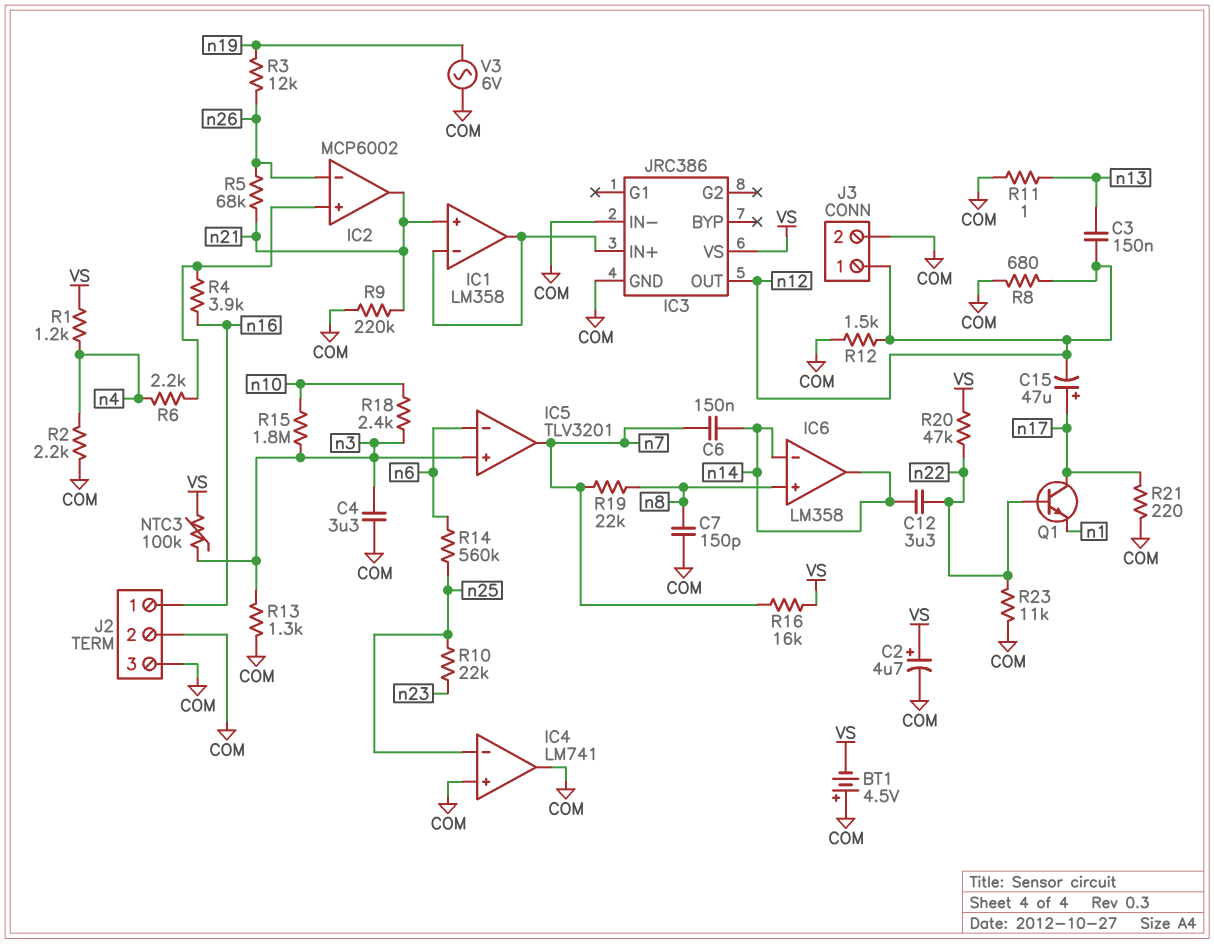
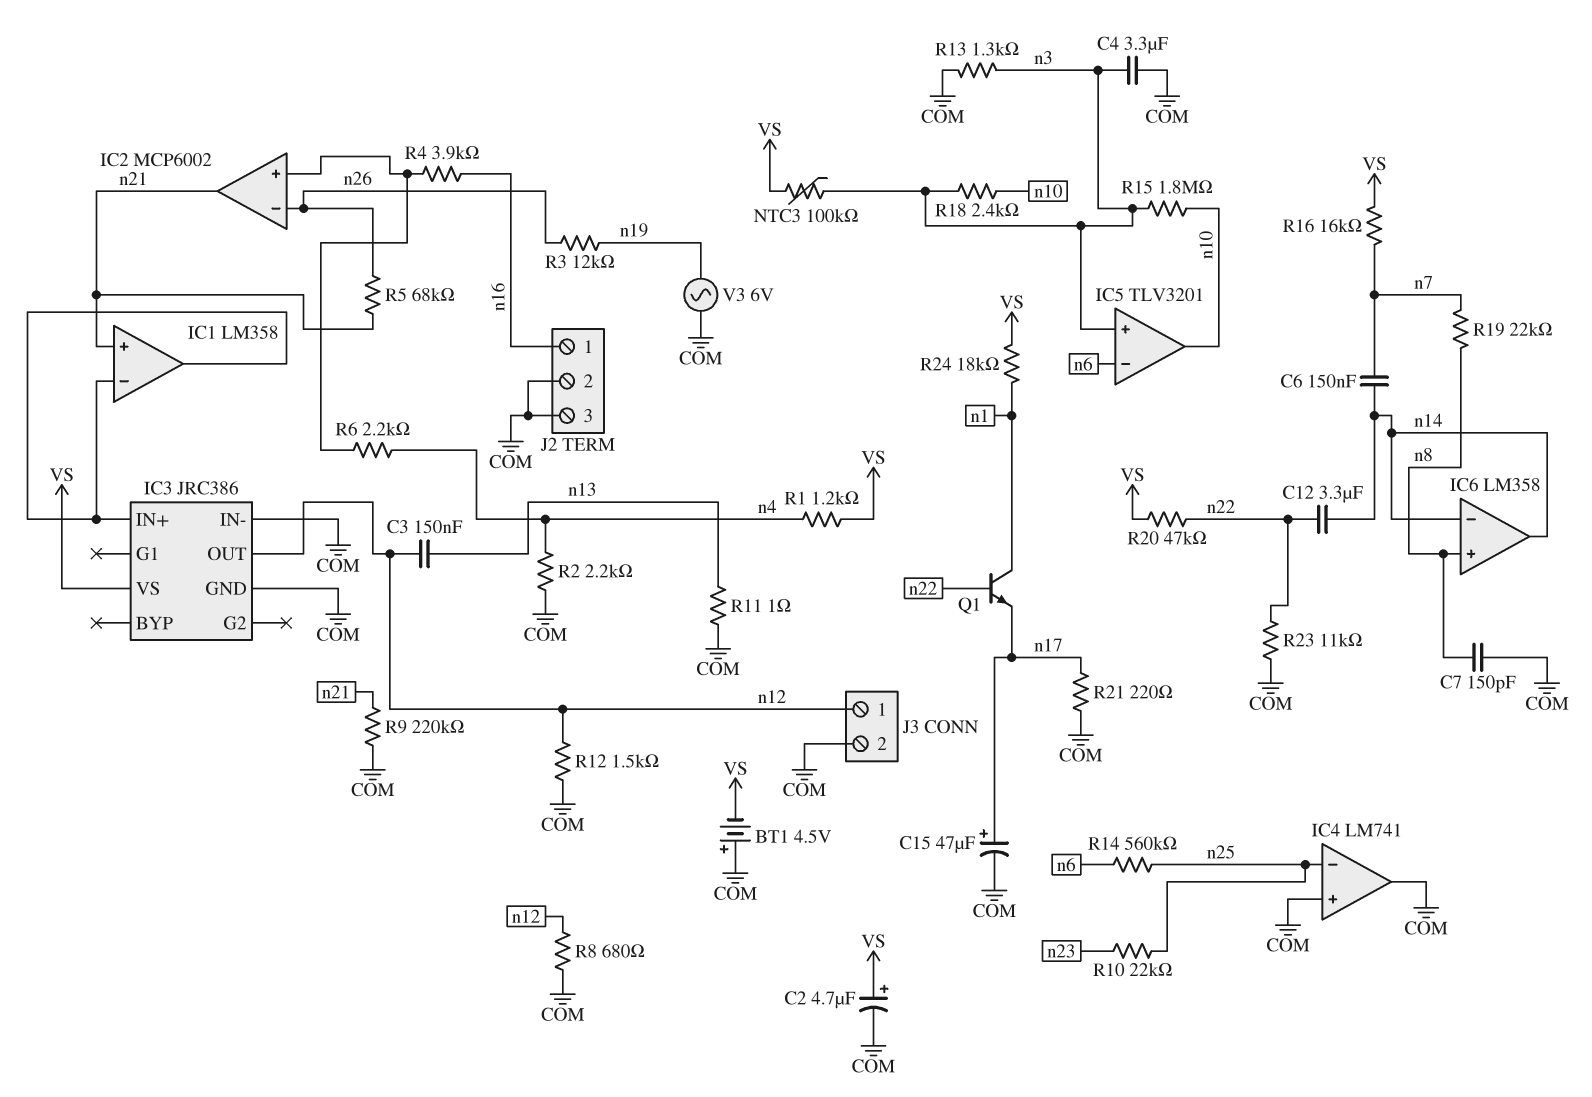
C15: 47uF (plus n17, minus n12) -> 47uF (plus n17, minus COM)
IC5 pin out: n7 -> n10
Q1: NPN (B n22, C n17, E n1) -> NPN (B n22, C n1, E n17)
R24: none -> 18k (VS, n1)

